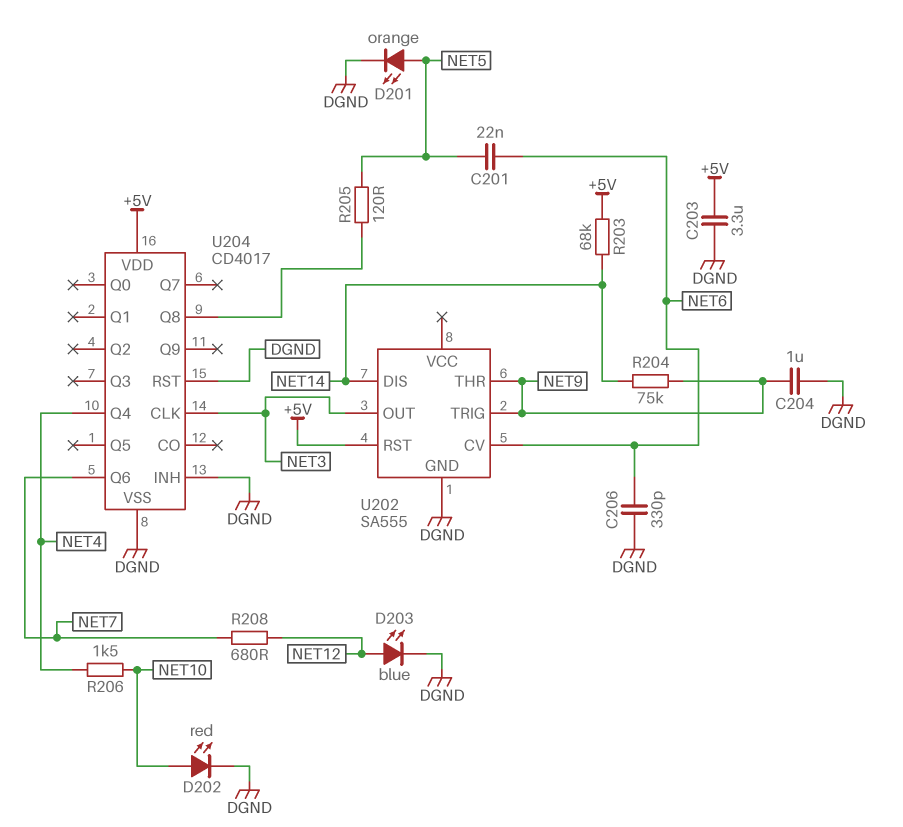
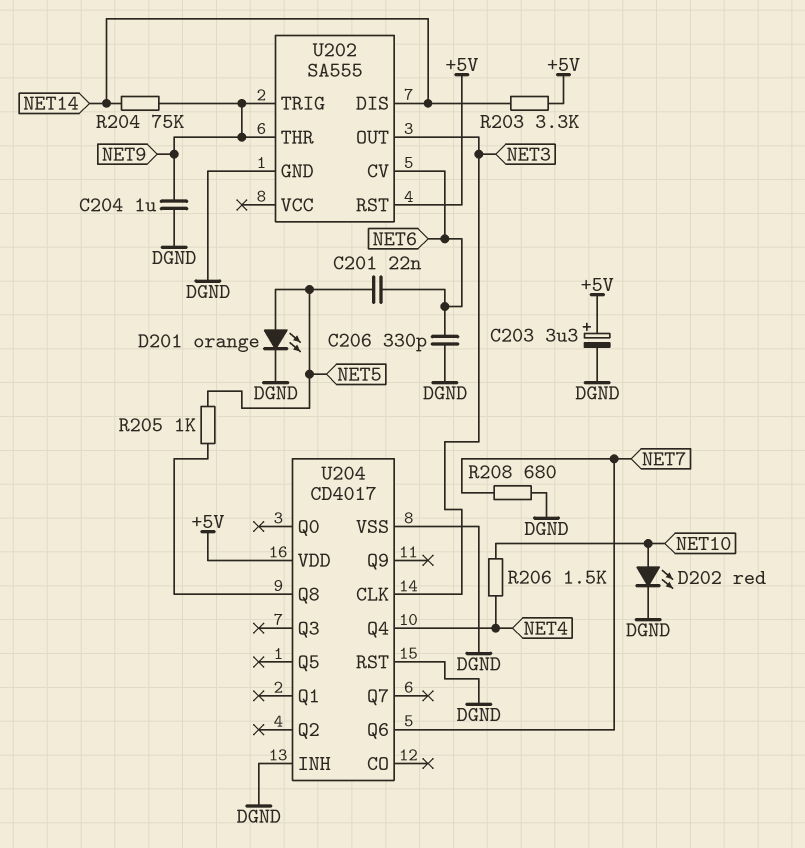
C203: 3.3uF (+5V, DGND) -> 3.3uF (plus +5V, minus DGND)
D203: LED blue (A NET12, K DGND) -> none
R203: 68k (+5V, NET14) -> 3.3k (+5V, NET14)
R205: 120 (NET5, U204/Q8) -> 1k (NET5, U204/Q8)
R208: 680 (NET7, NET12) -> 680 (DGND, NET7)

